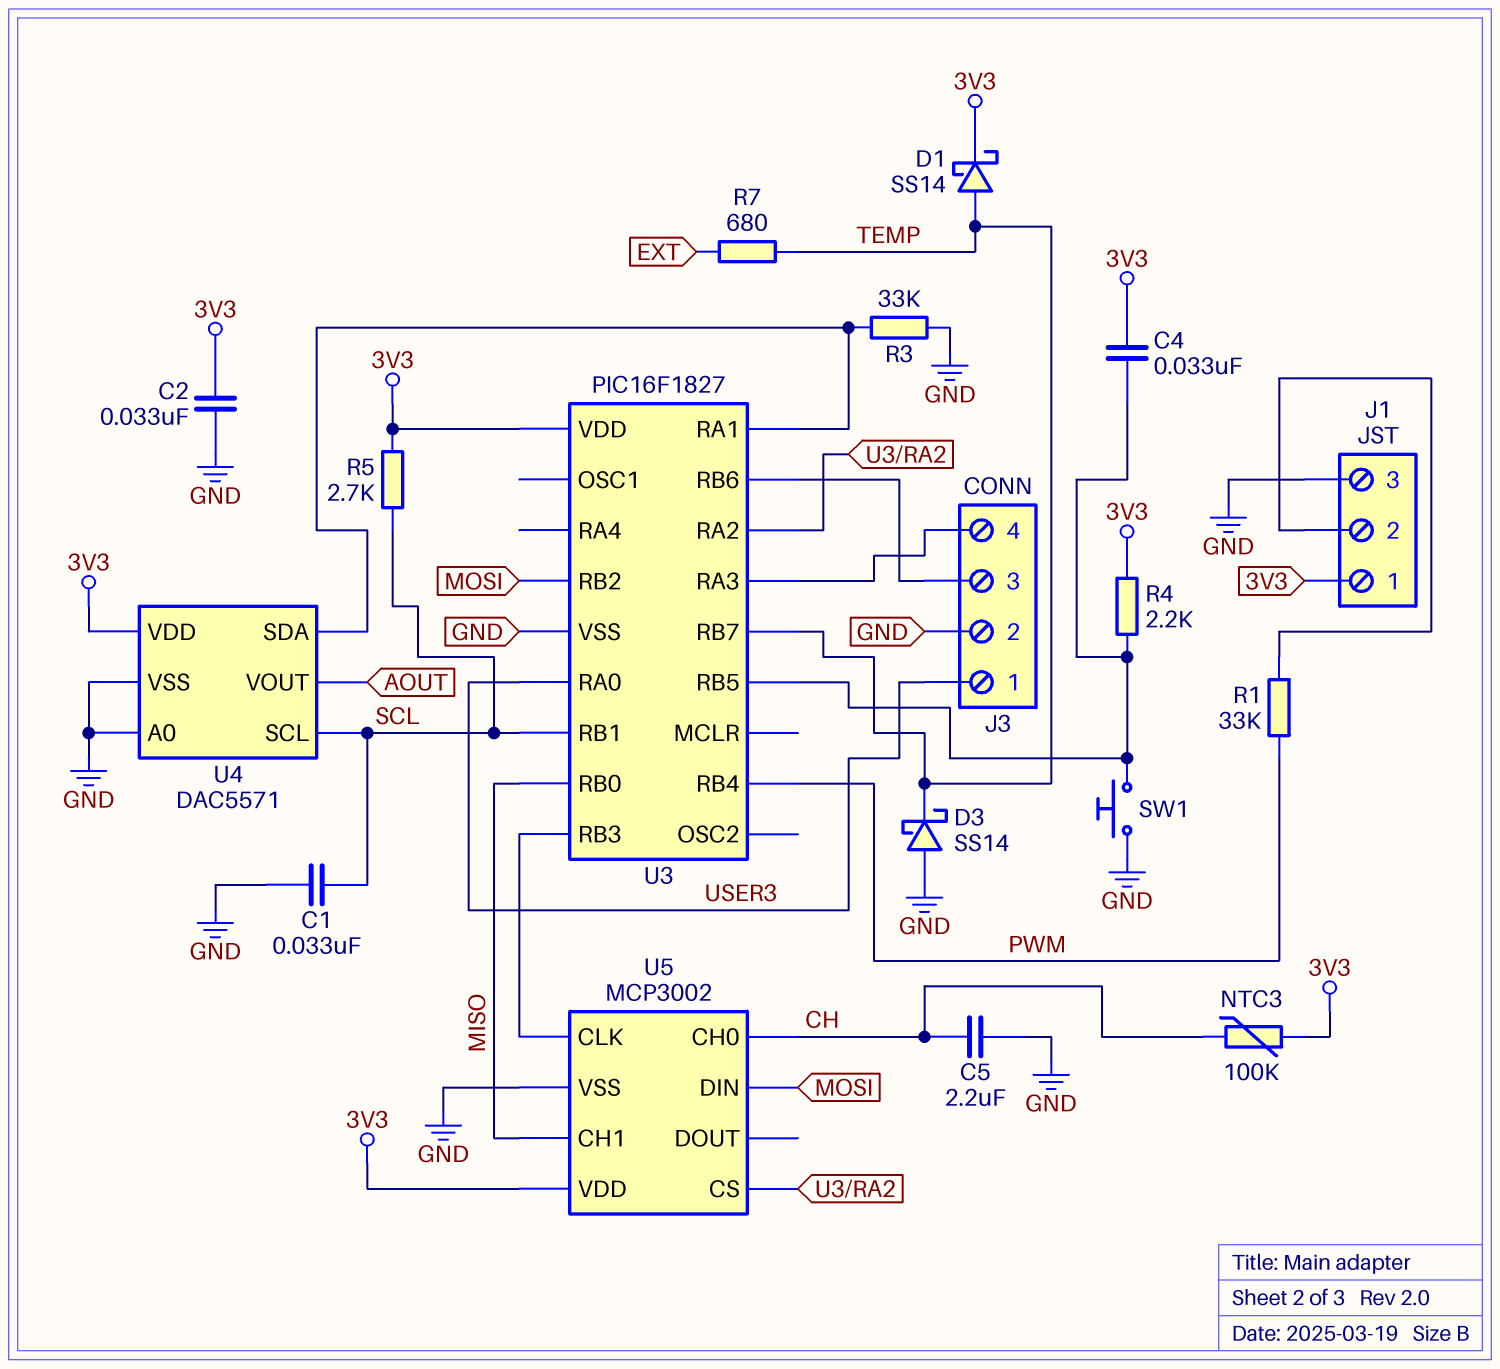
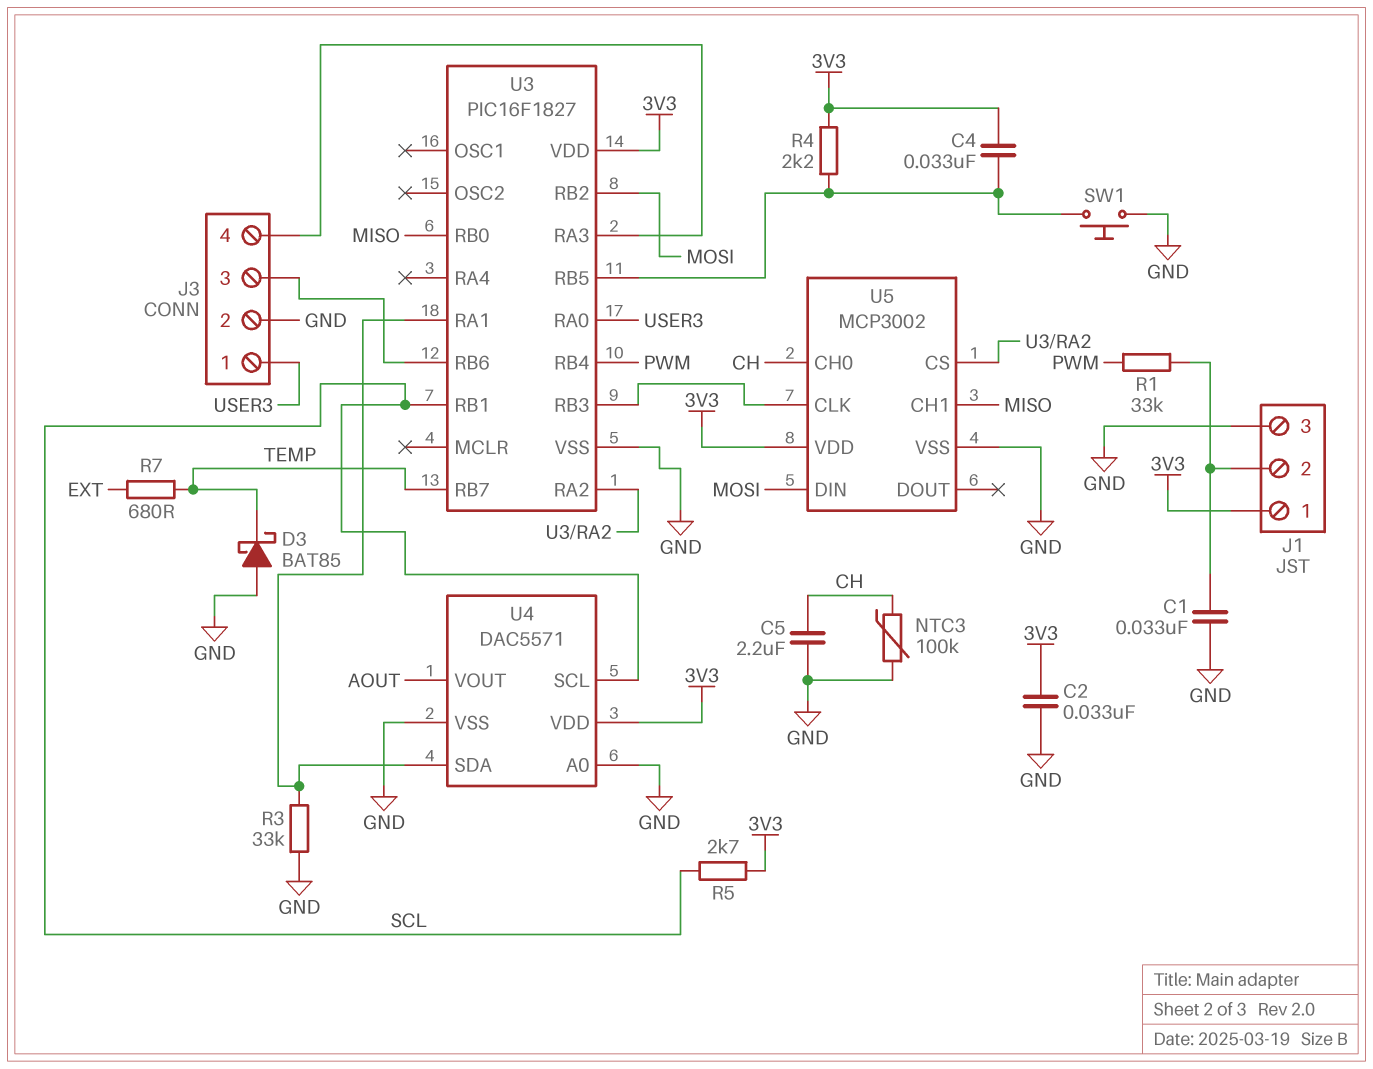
C1: 33nF (GND, SCL) -> 33nF (GND, J1/2)
D1: schottky SS14 (A TEMP, K 3V3) -> none
D3: schottky SS14 (A GND, K TEMP) -> schottky BAT85 (A GND, K TEMP)
NTC3: 100k (3V3, CH) -> 100k (CH, GND)

